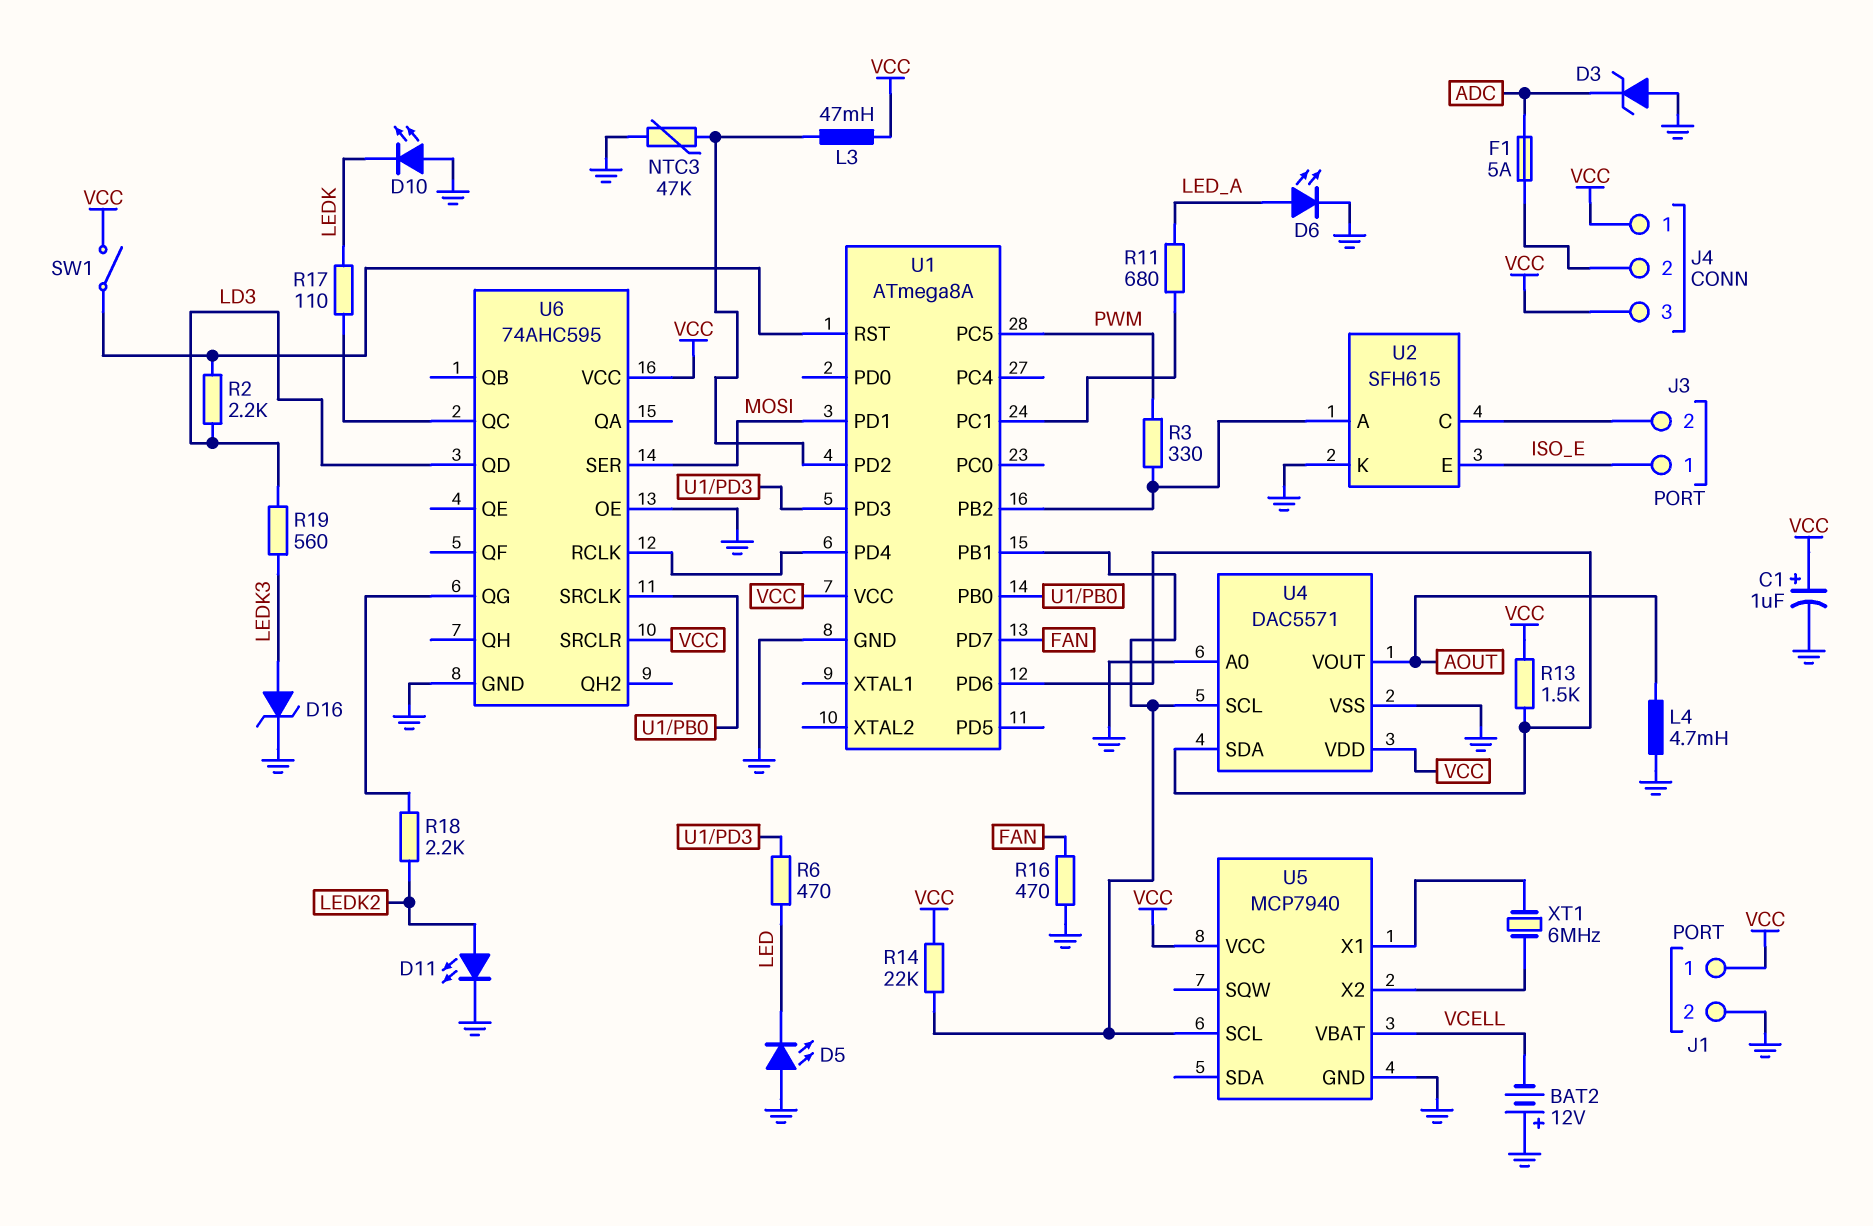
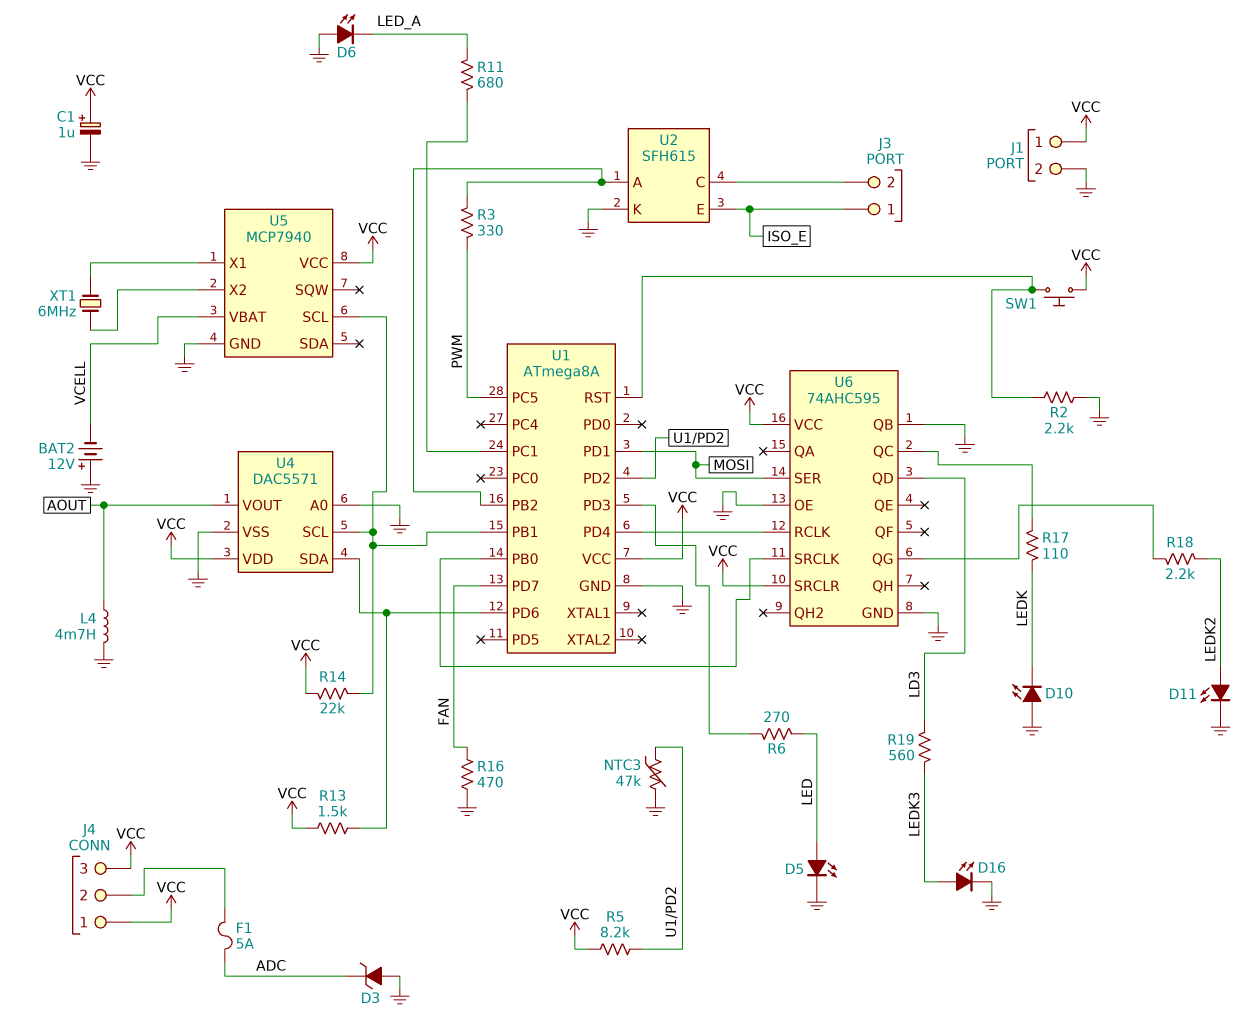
D5: LED (A GND, K LED) -> LED (A LED, K GND)
D6: LED (A LED_A, K GND) -> LED (A GND, K LED_A)
D16: zener (A LEDK3, K GND) -> LED (A LEDK3, K GND)
L3: 47mH (U1/PD2, VCC) -> none
R2: 2.2k (LD3, U1/RST) -> 2.2k (GND, U1/RST)
R5: none -> 8.2k (U1/PD2, VCC)
R6: 470 (LED, U1/PD3) -> 270 (LED, U1/PD3)
SW1: switch (U1/RST, VCC) -> button (U1/RST, VCC)
U6 pin QB: none -> GND

